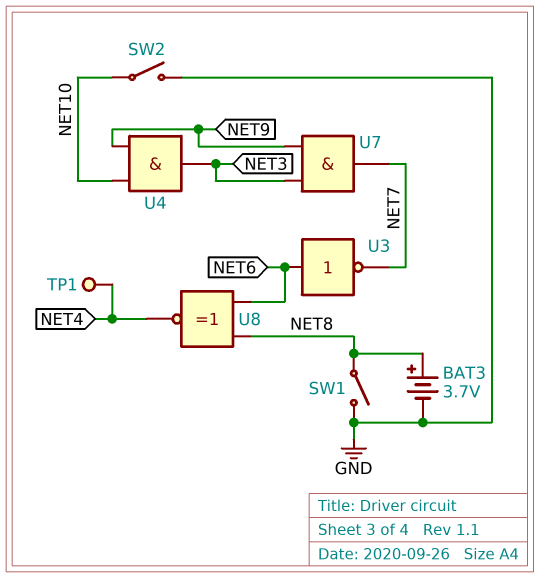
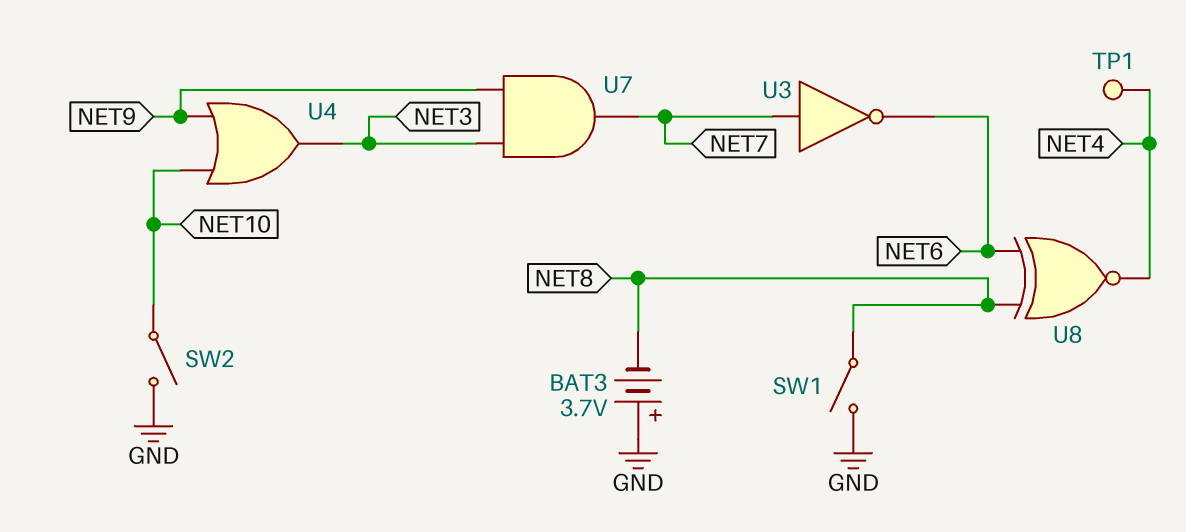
BAT3: 3.7V (plus NET8, minus GND) -> 3.7V (plus GND, minus NET8)
U3: NOT (in NET6, out NET7) -> NOT (in NET7, out NET6)
U4: AND (in NET9, in NET10, out NET3) -> OR (in NET9, in NET10, out NET3)

